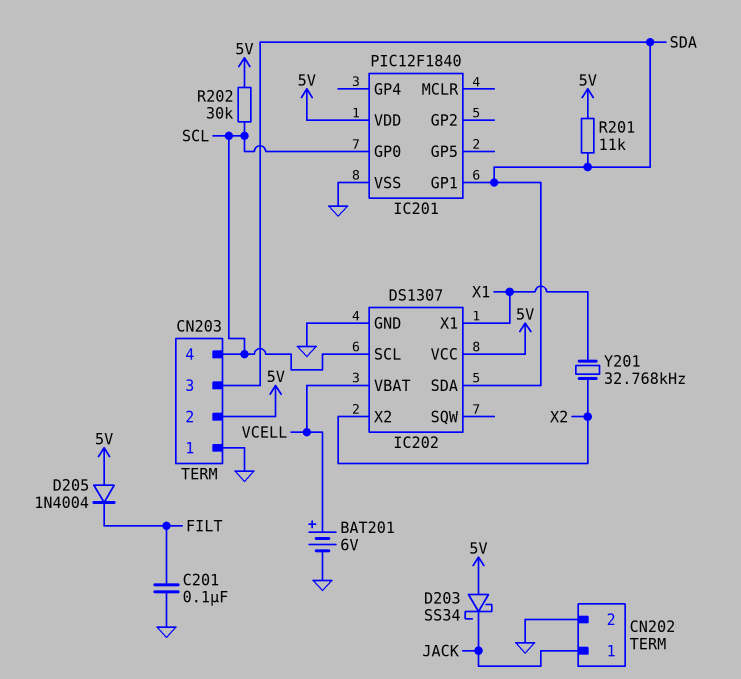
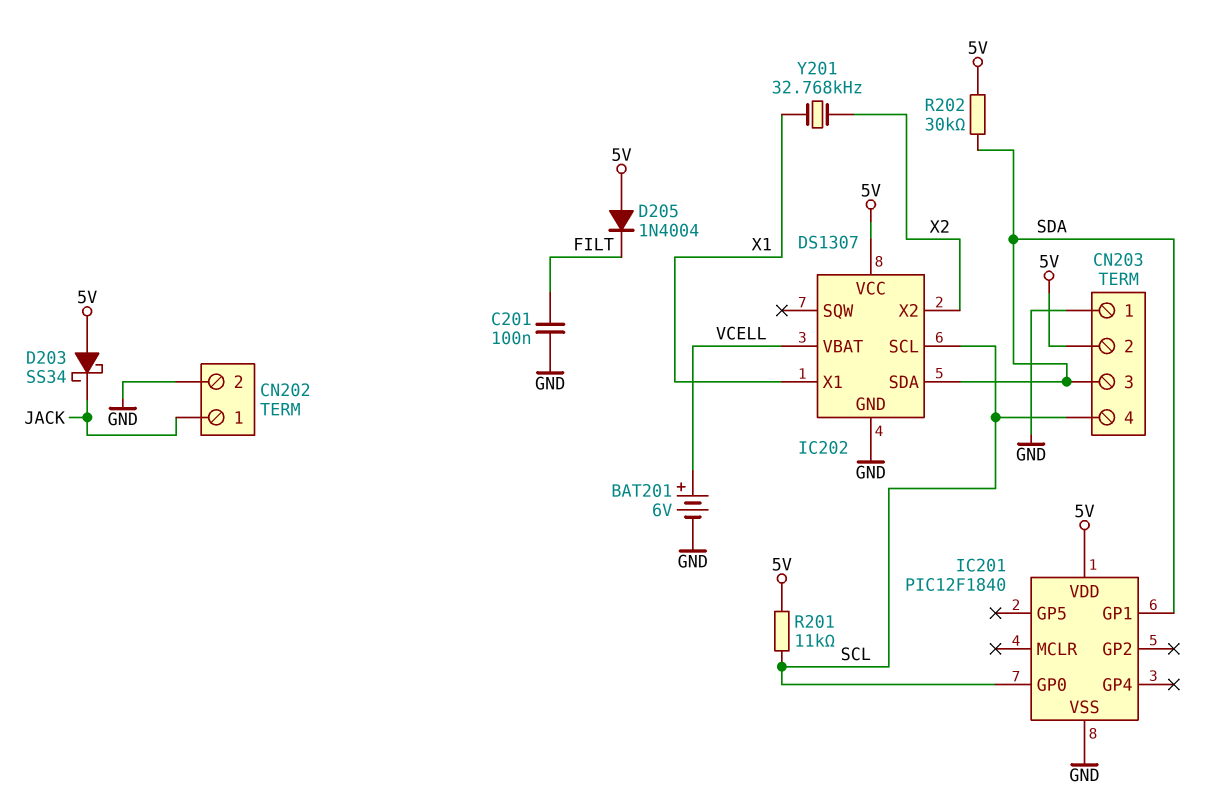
R201: 11k (5V, SDA) -> 11k (5V, SCL)
R202: 30k (5V, SCL) -> 30k (5V, SDA)

